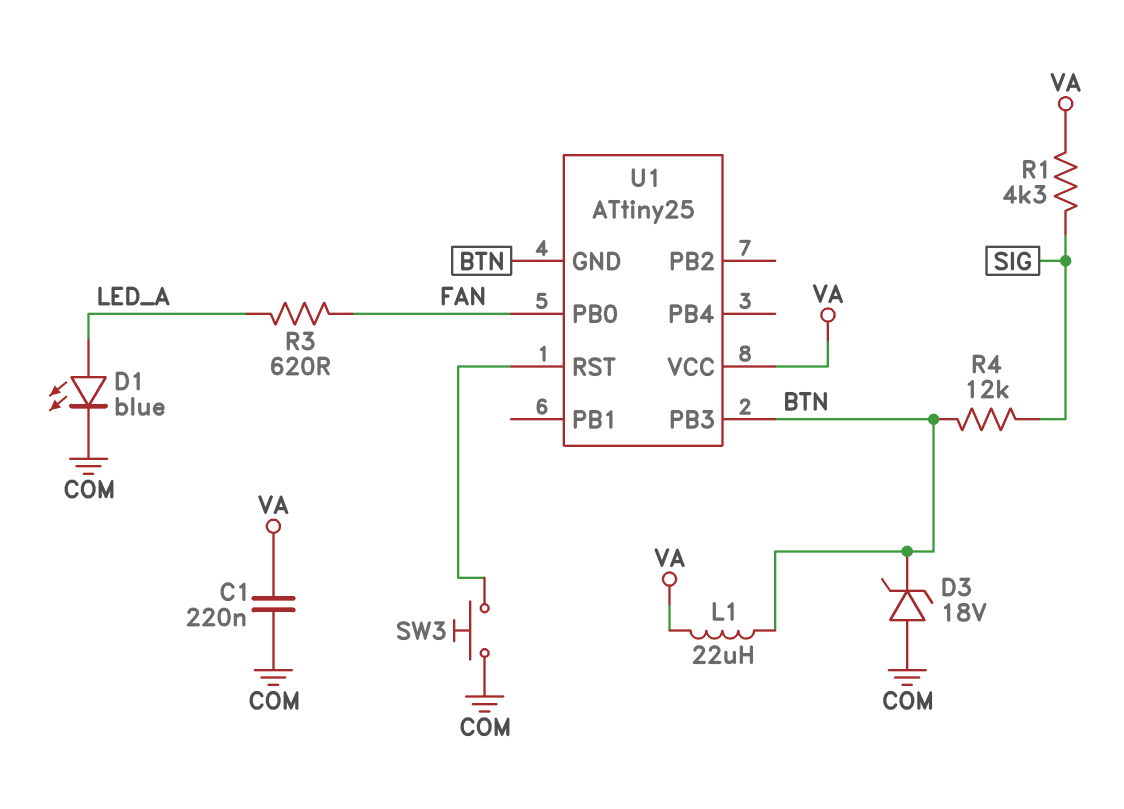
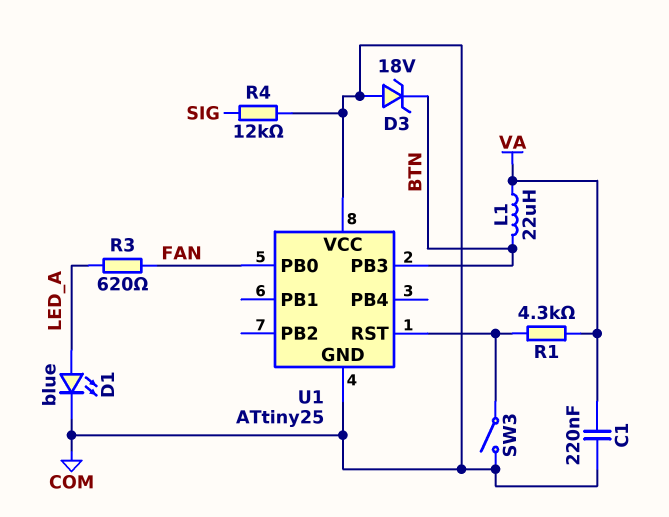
R1: 4.3k (SIG, VA) -> 4.3k (U1/RST, VA)
R4: 12k (BTN, SIG) -> 12k (COM, SIG)
SW3: button (COM, U1/RST) -> switch (COM, U1/RST)
U1 pin GND: BTN -> COM
U1 pin VCC: VA -> COM

